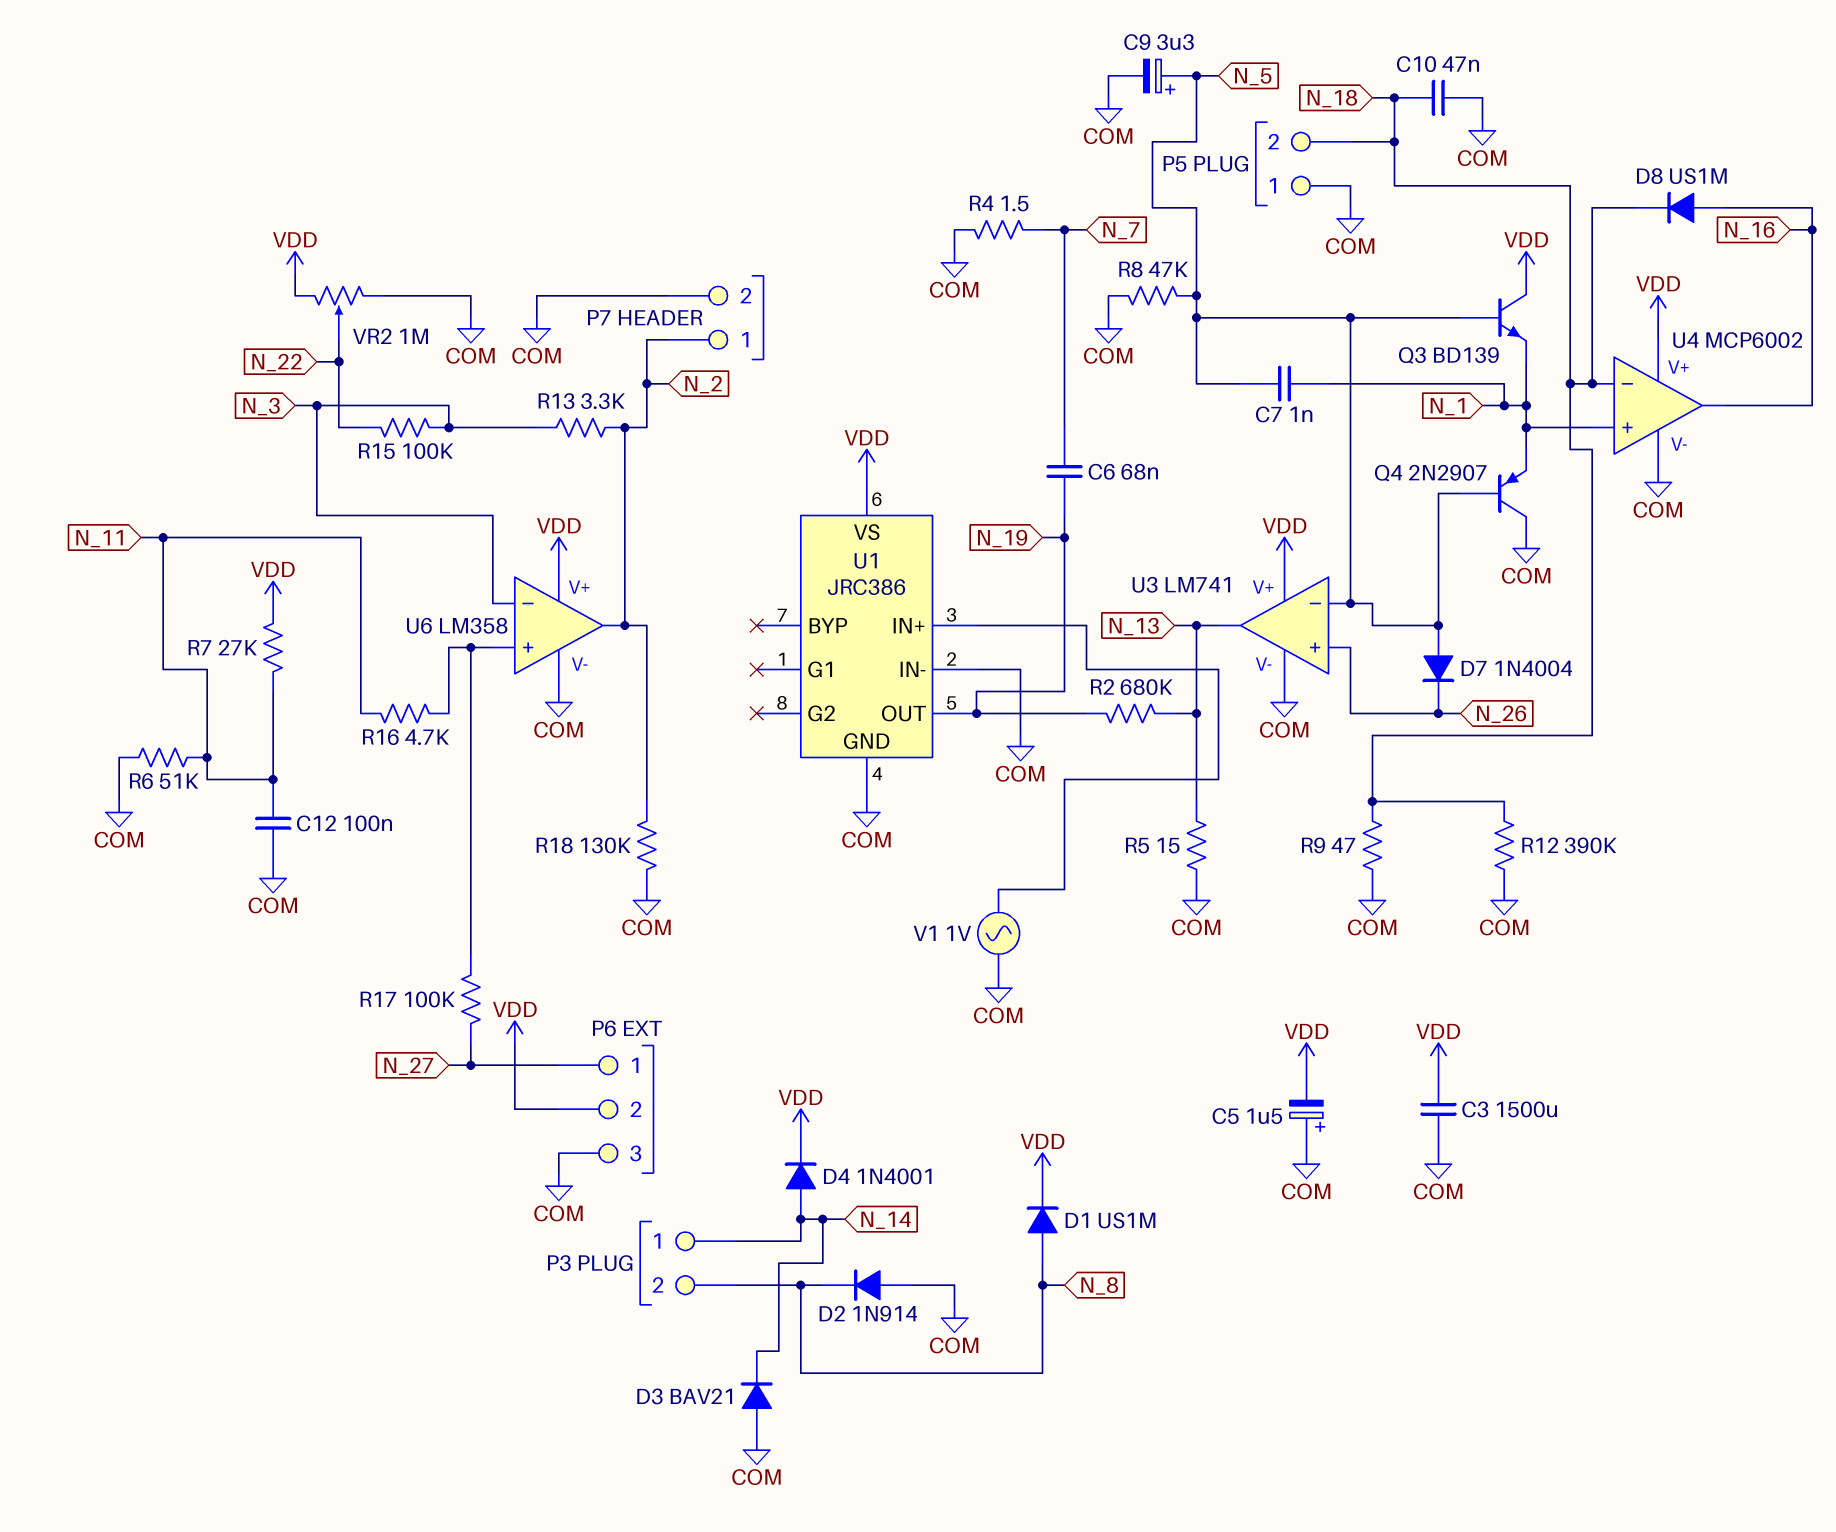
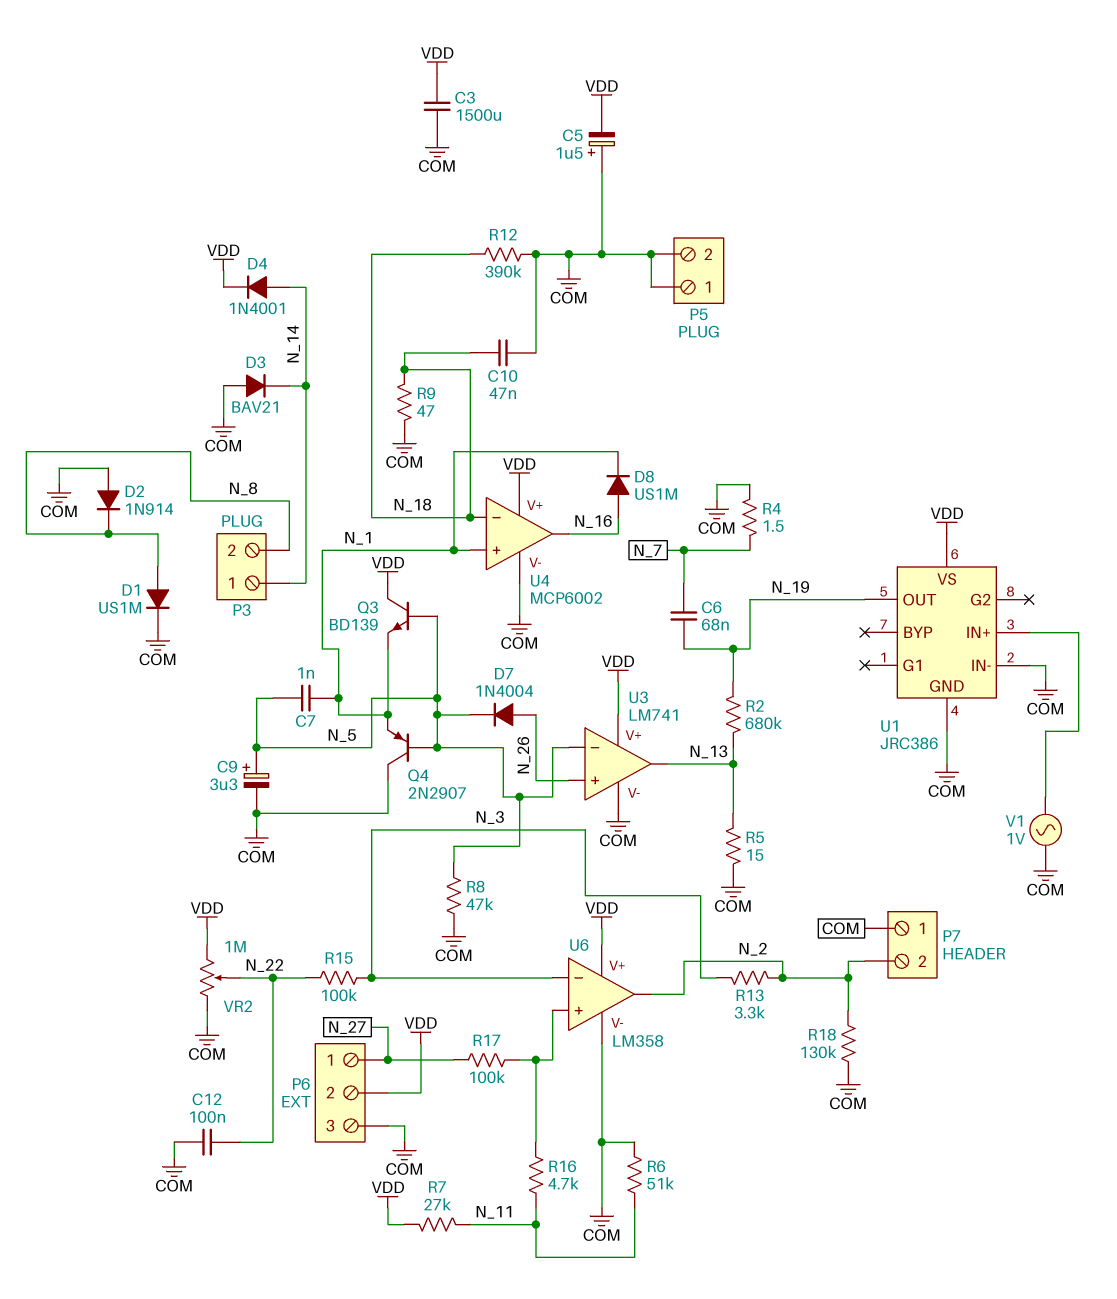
C12: 100nF (COM, N_11) -> 100nF (COM, N_22)
D1: diode US1M (A N_8, K VDD) -> diode US1M (A N_8, K COM)
D7: diode 1N4004 (A N_5, K N_26) -> diode 1N4004 (A N_26, K N_5)
D8: diode US1M (A N_16, K N_18) -> diode US1M (A N_16, K N_1)
P5 pin 2: N_18 -> COM
P7 pin 1: N_2 -> COM
P7 pin 2: COM -> N_2

